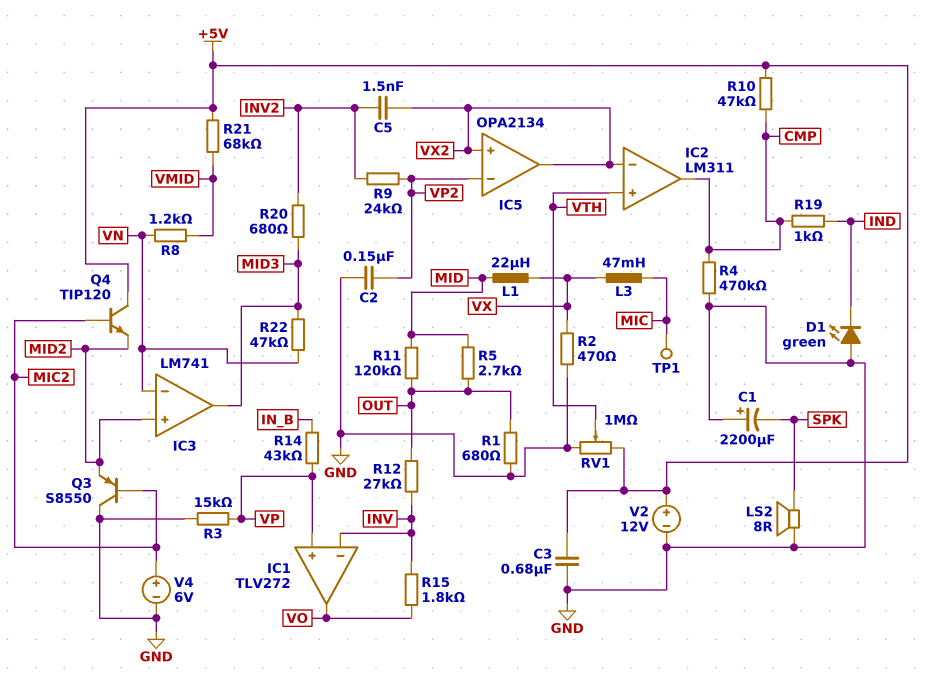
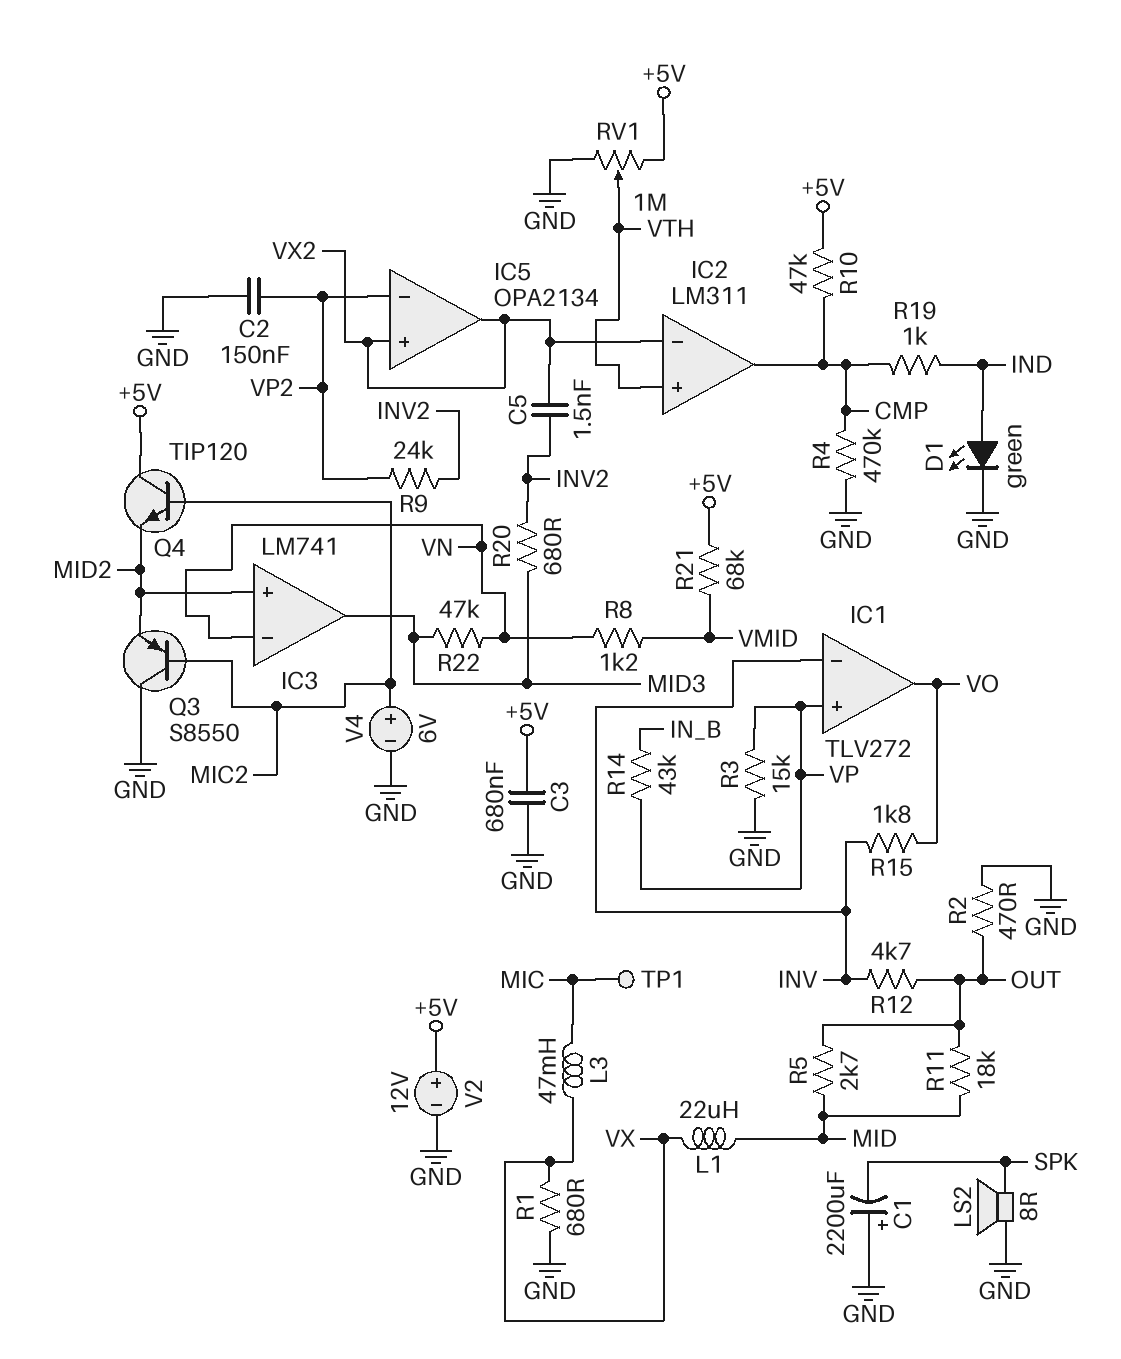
D1: LED green (A GND, K IND) -> LED green (A IND, K GND)
R1: 680 (GND, OUT) -> 680 (GND, VX)
R2: 470 (GND, VX) -> 470 (GND, OUT)
R11: 120k (MID, OUT) -> 18k (MID, OUT)
R12: 27k (INV, OUT) -> 4.7k (INV, OUT)

